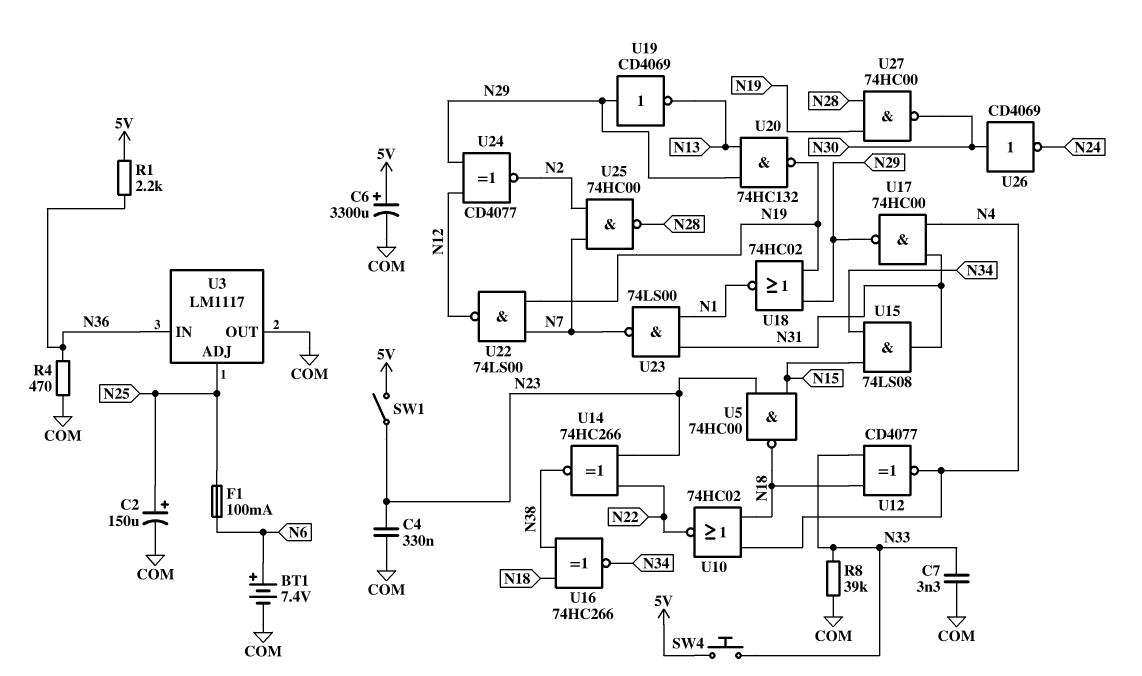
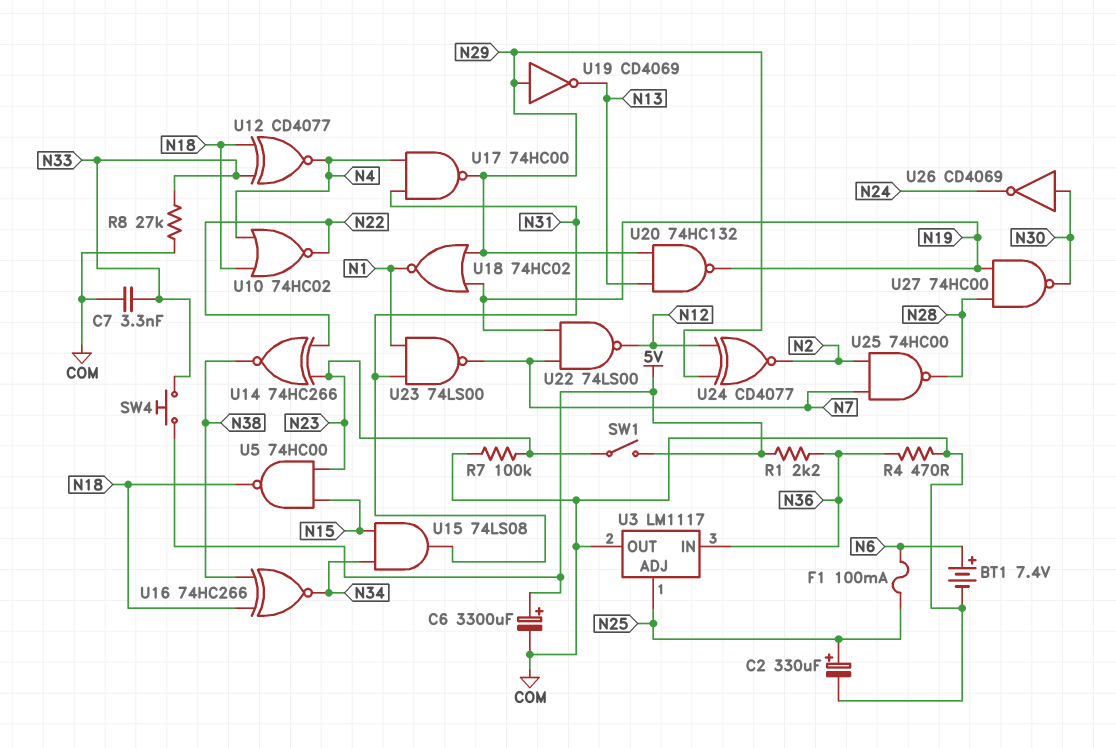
C2: 150uF (plus N25, minus COM) -> 330uF (plus N25, minus COM)
C4: 330nF (COM, N23) -> none
R7: none -> 100k (COM, N23)
R8: 39k (COM, N33) -> 27k (COM, N33)

